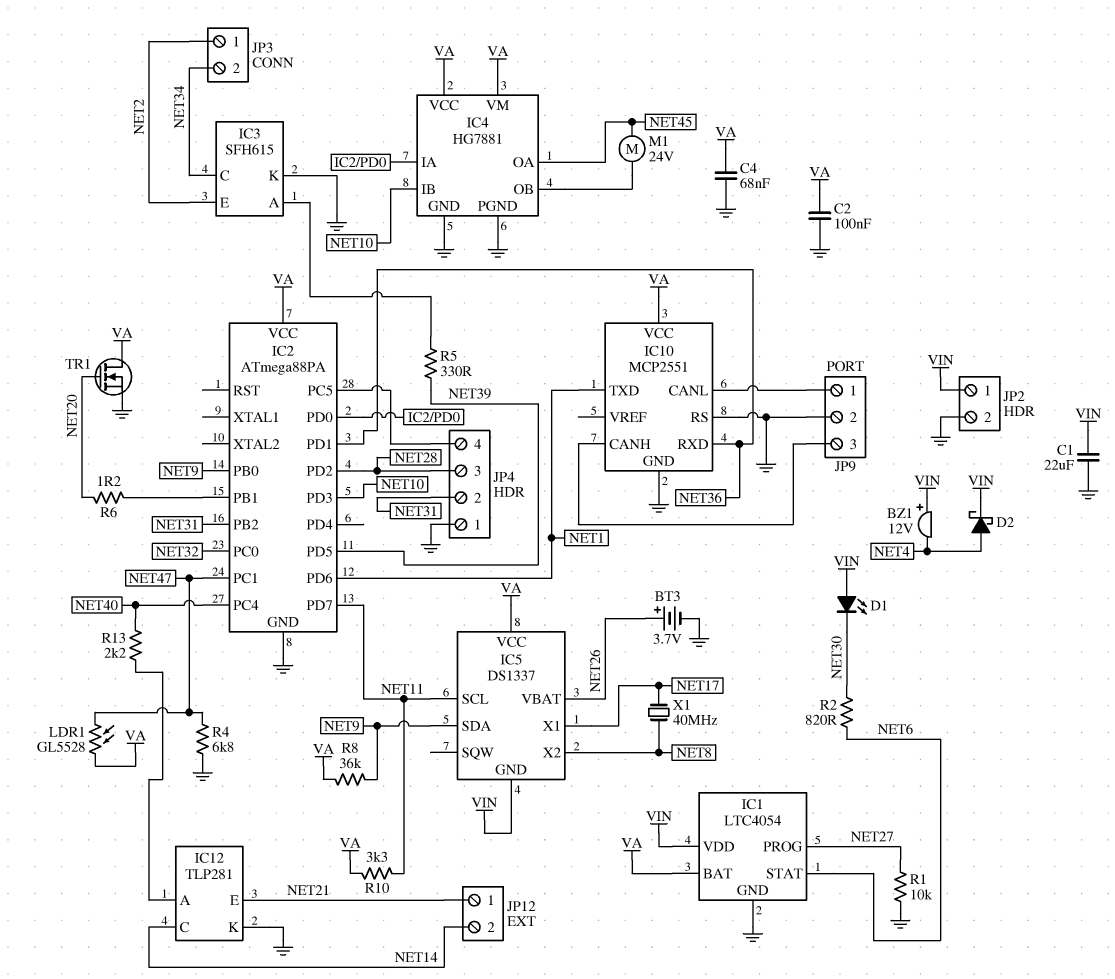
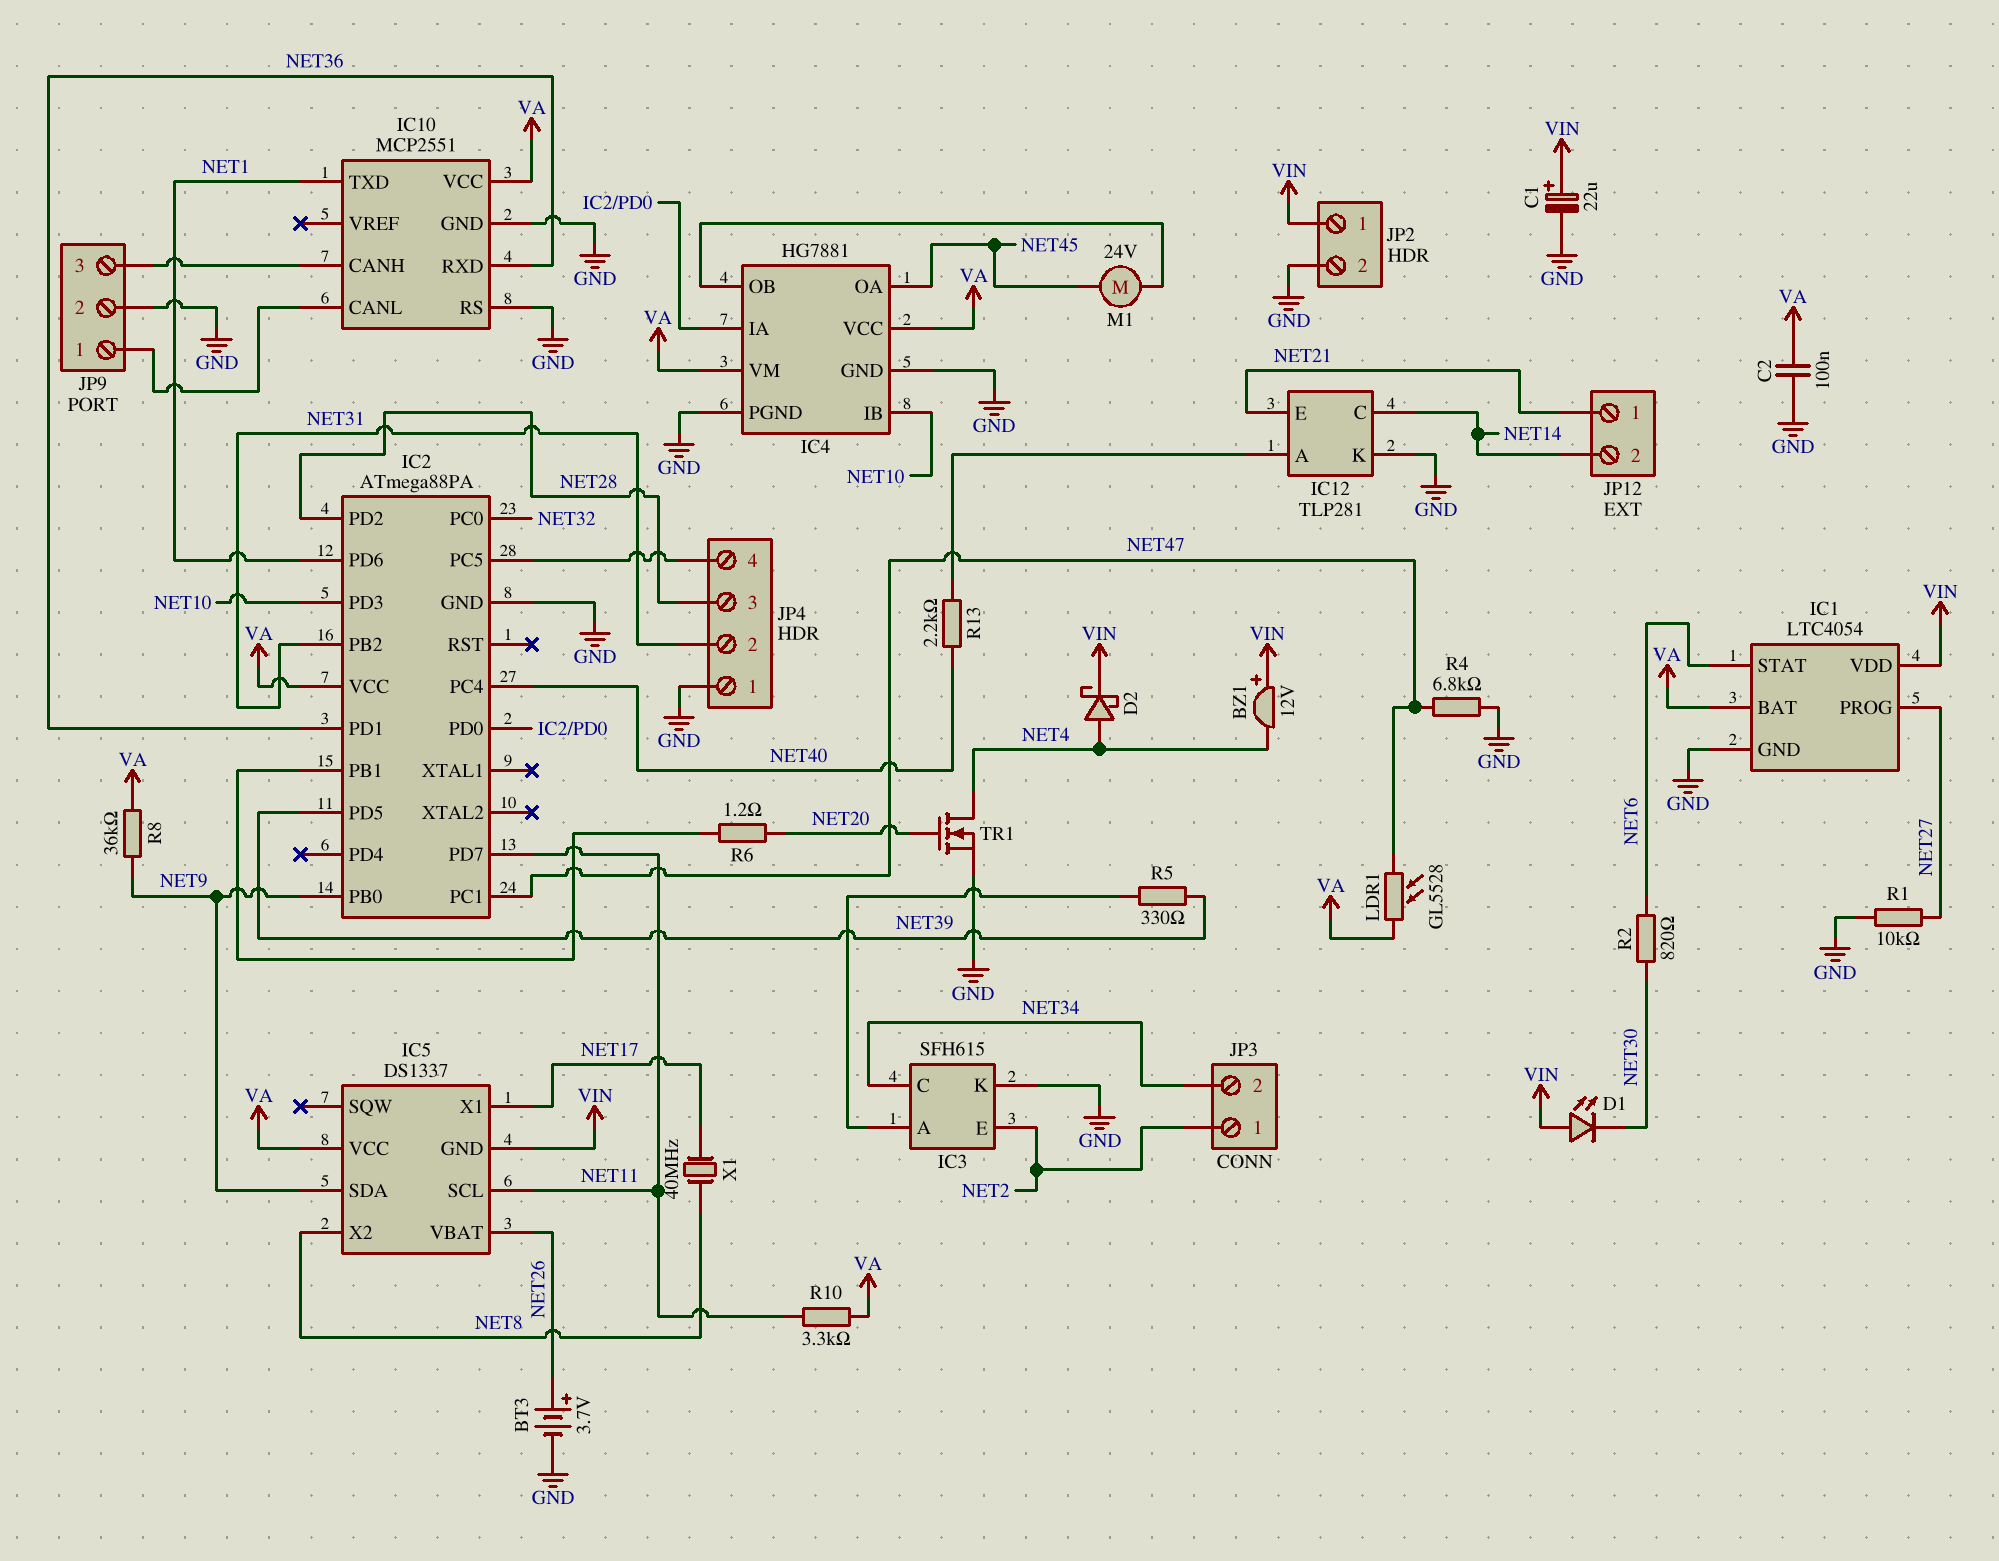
C1: 22uF (GND, VIN) -> 22uF (plus VIN, minus GND)
C4: 68nF (GND, VA) -> none
TR1: NMOS (G NET20, D VA, S GND) -> NMOS (G NET20, D NET4, S GND)

